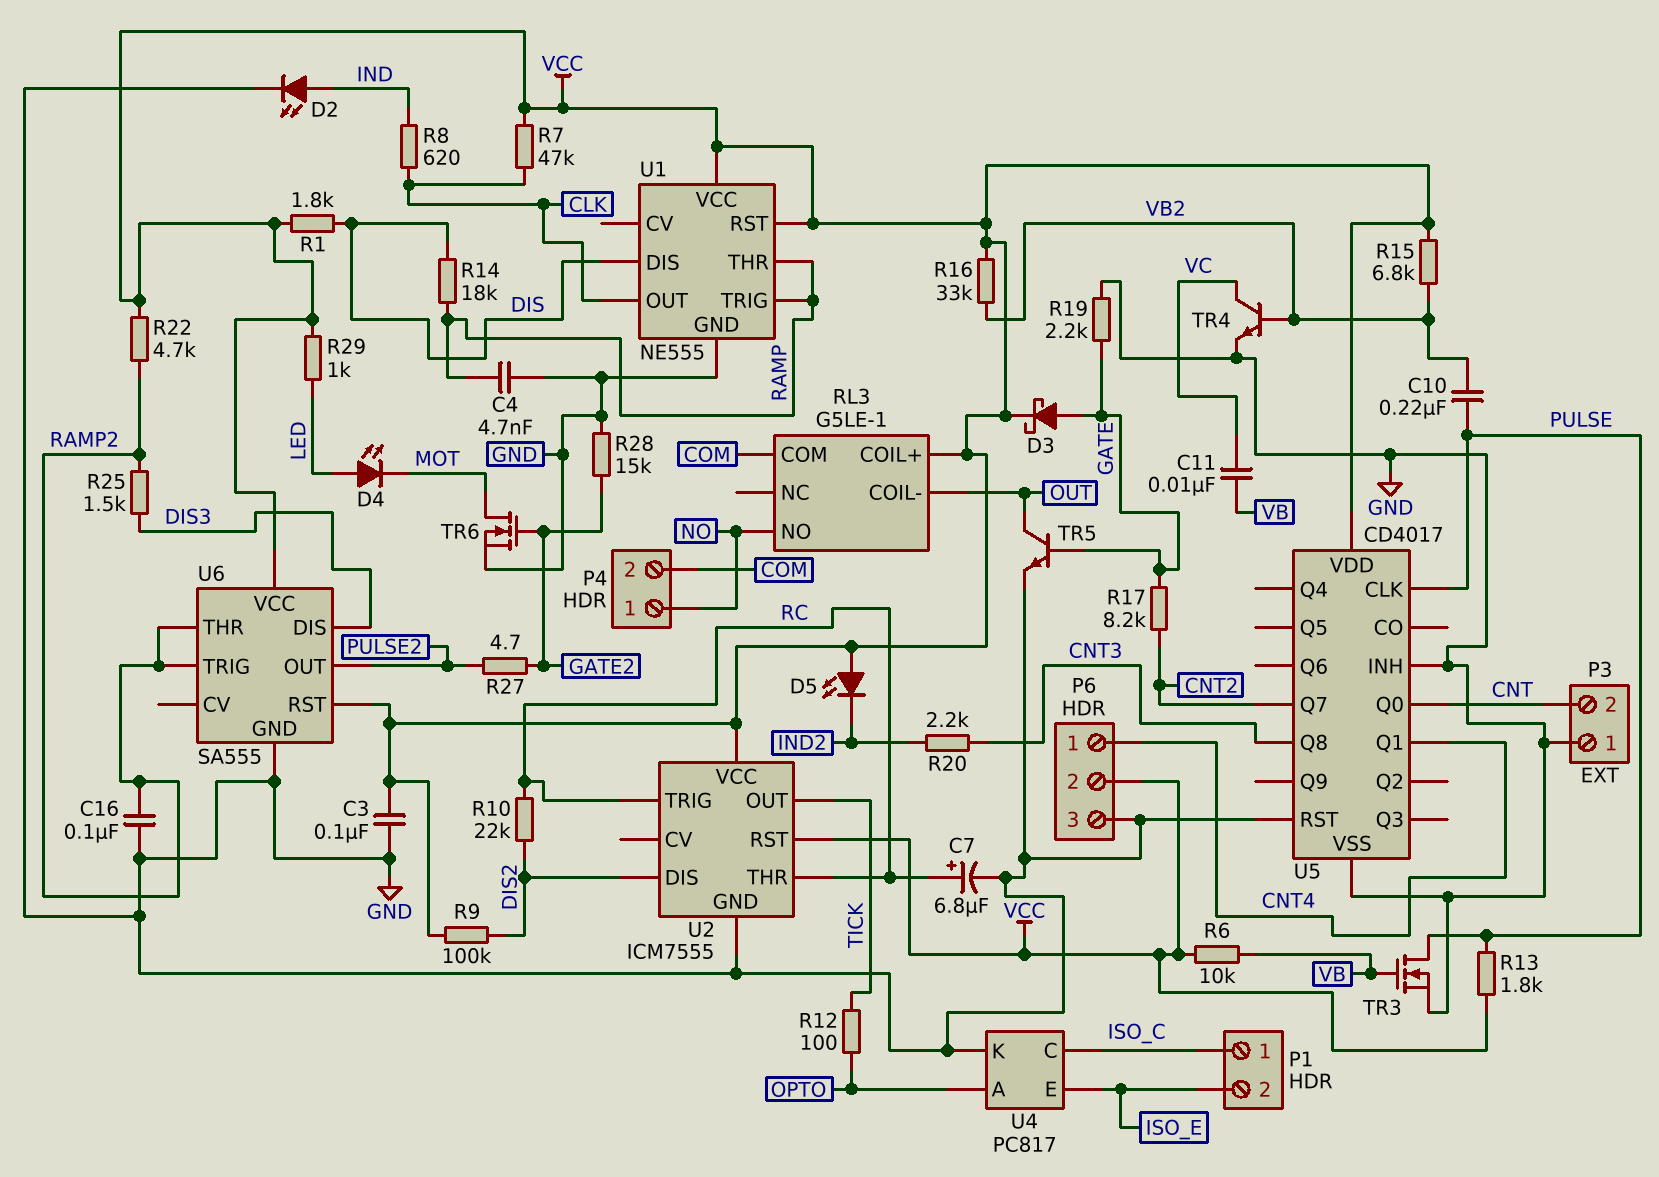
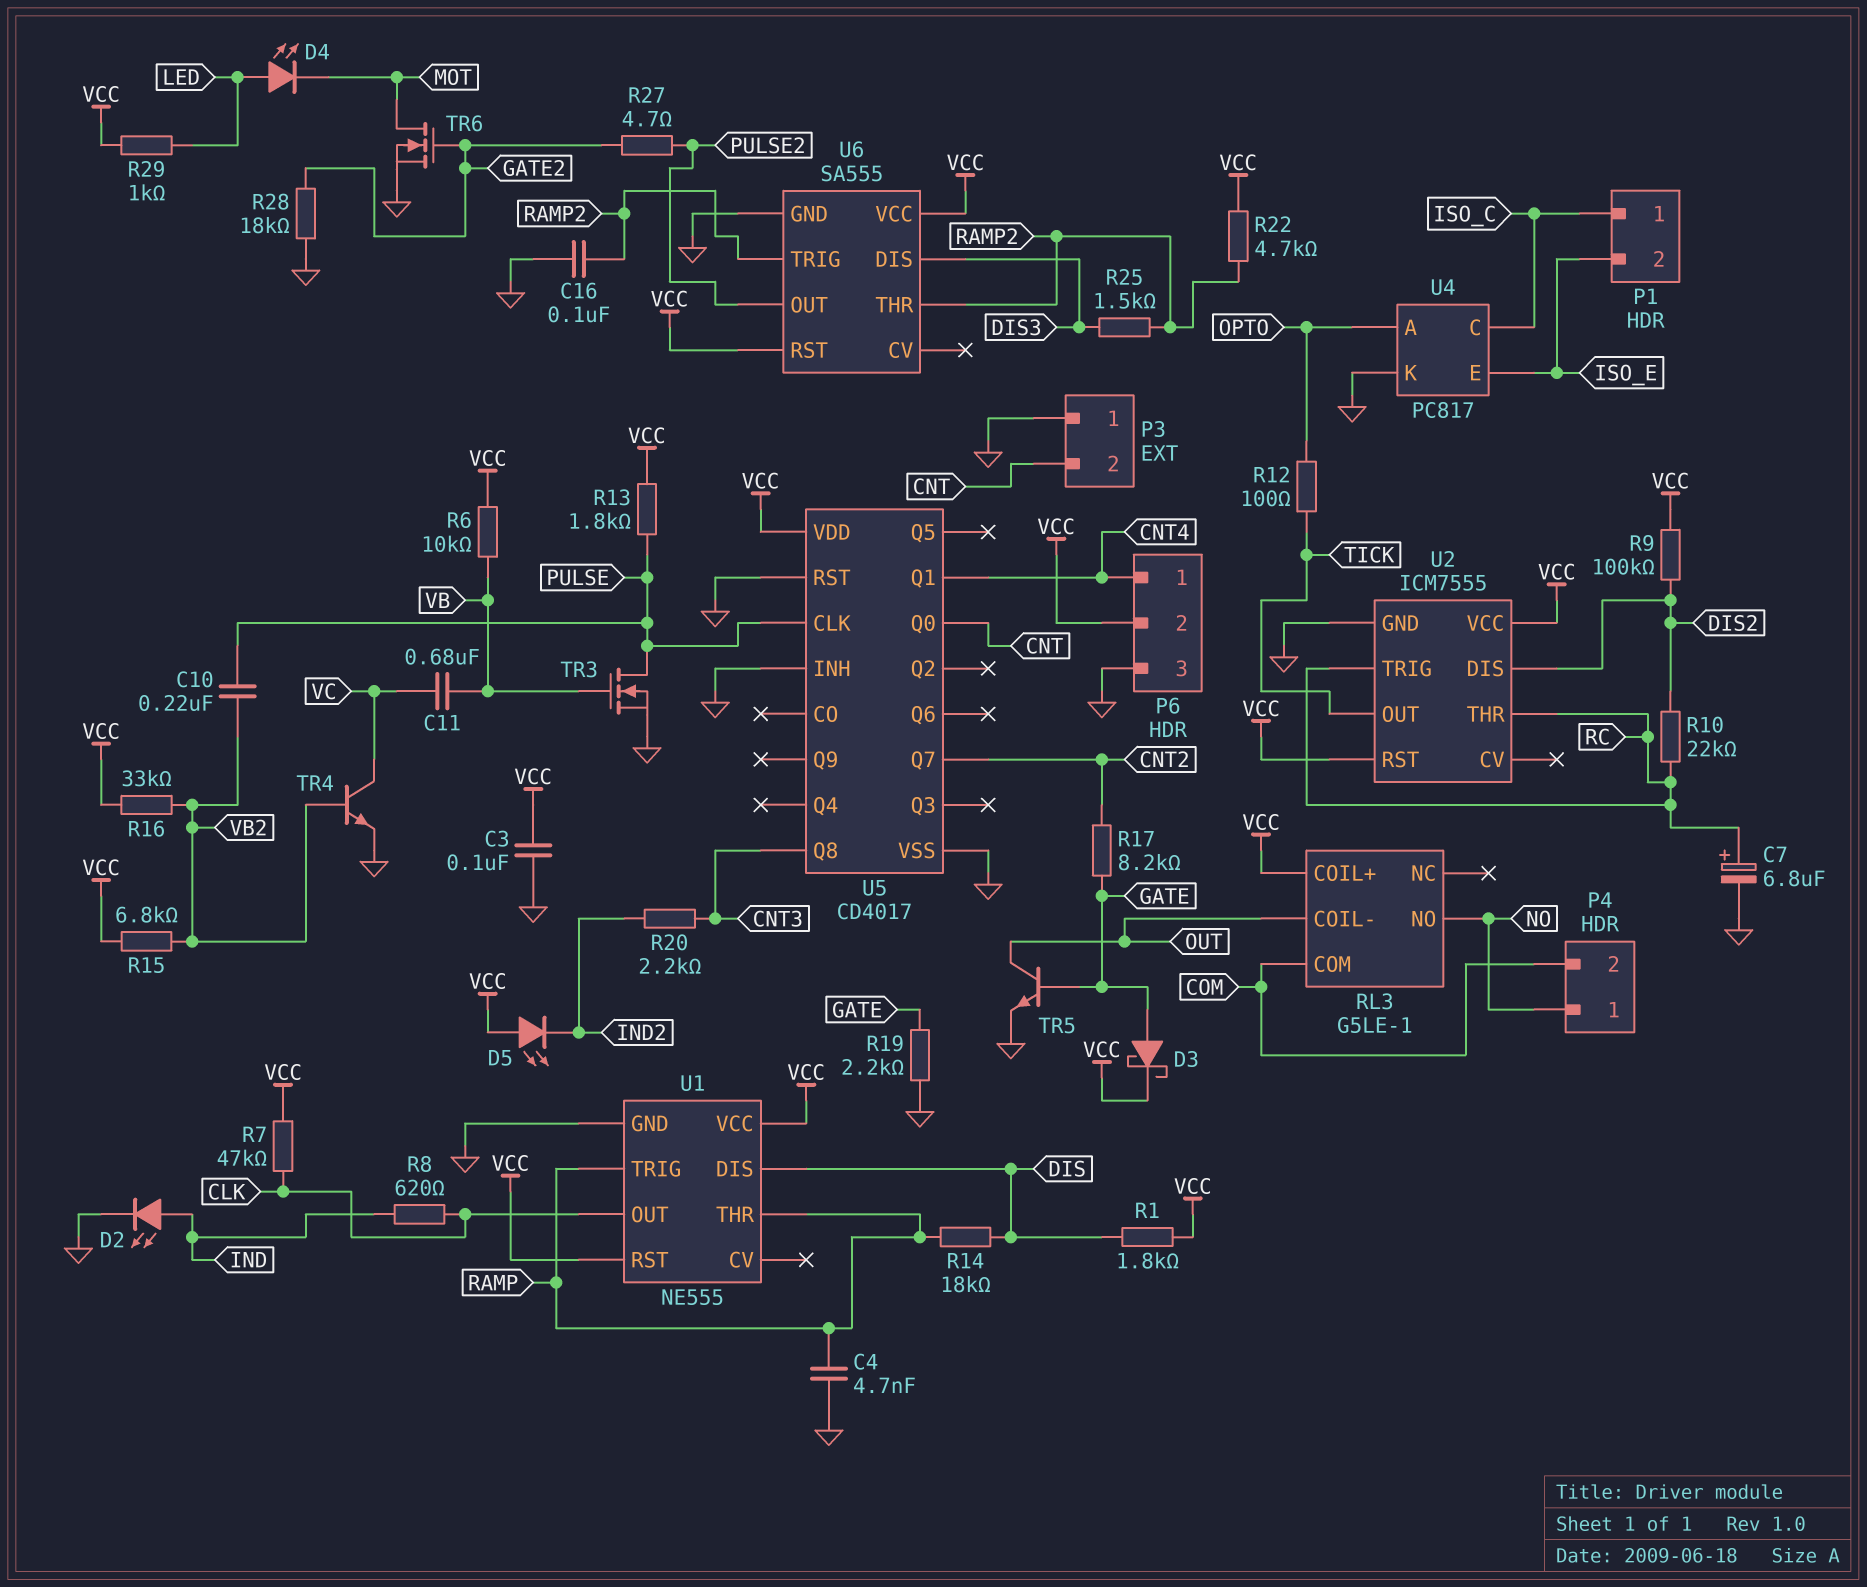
C11: 10nF (VB, VC) -> 680nF (VB, VC)
R28: 15k (GATE2, GND) -> 18k (GATE2, GND)

